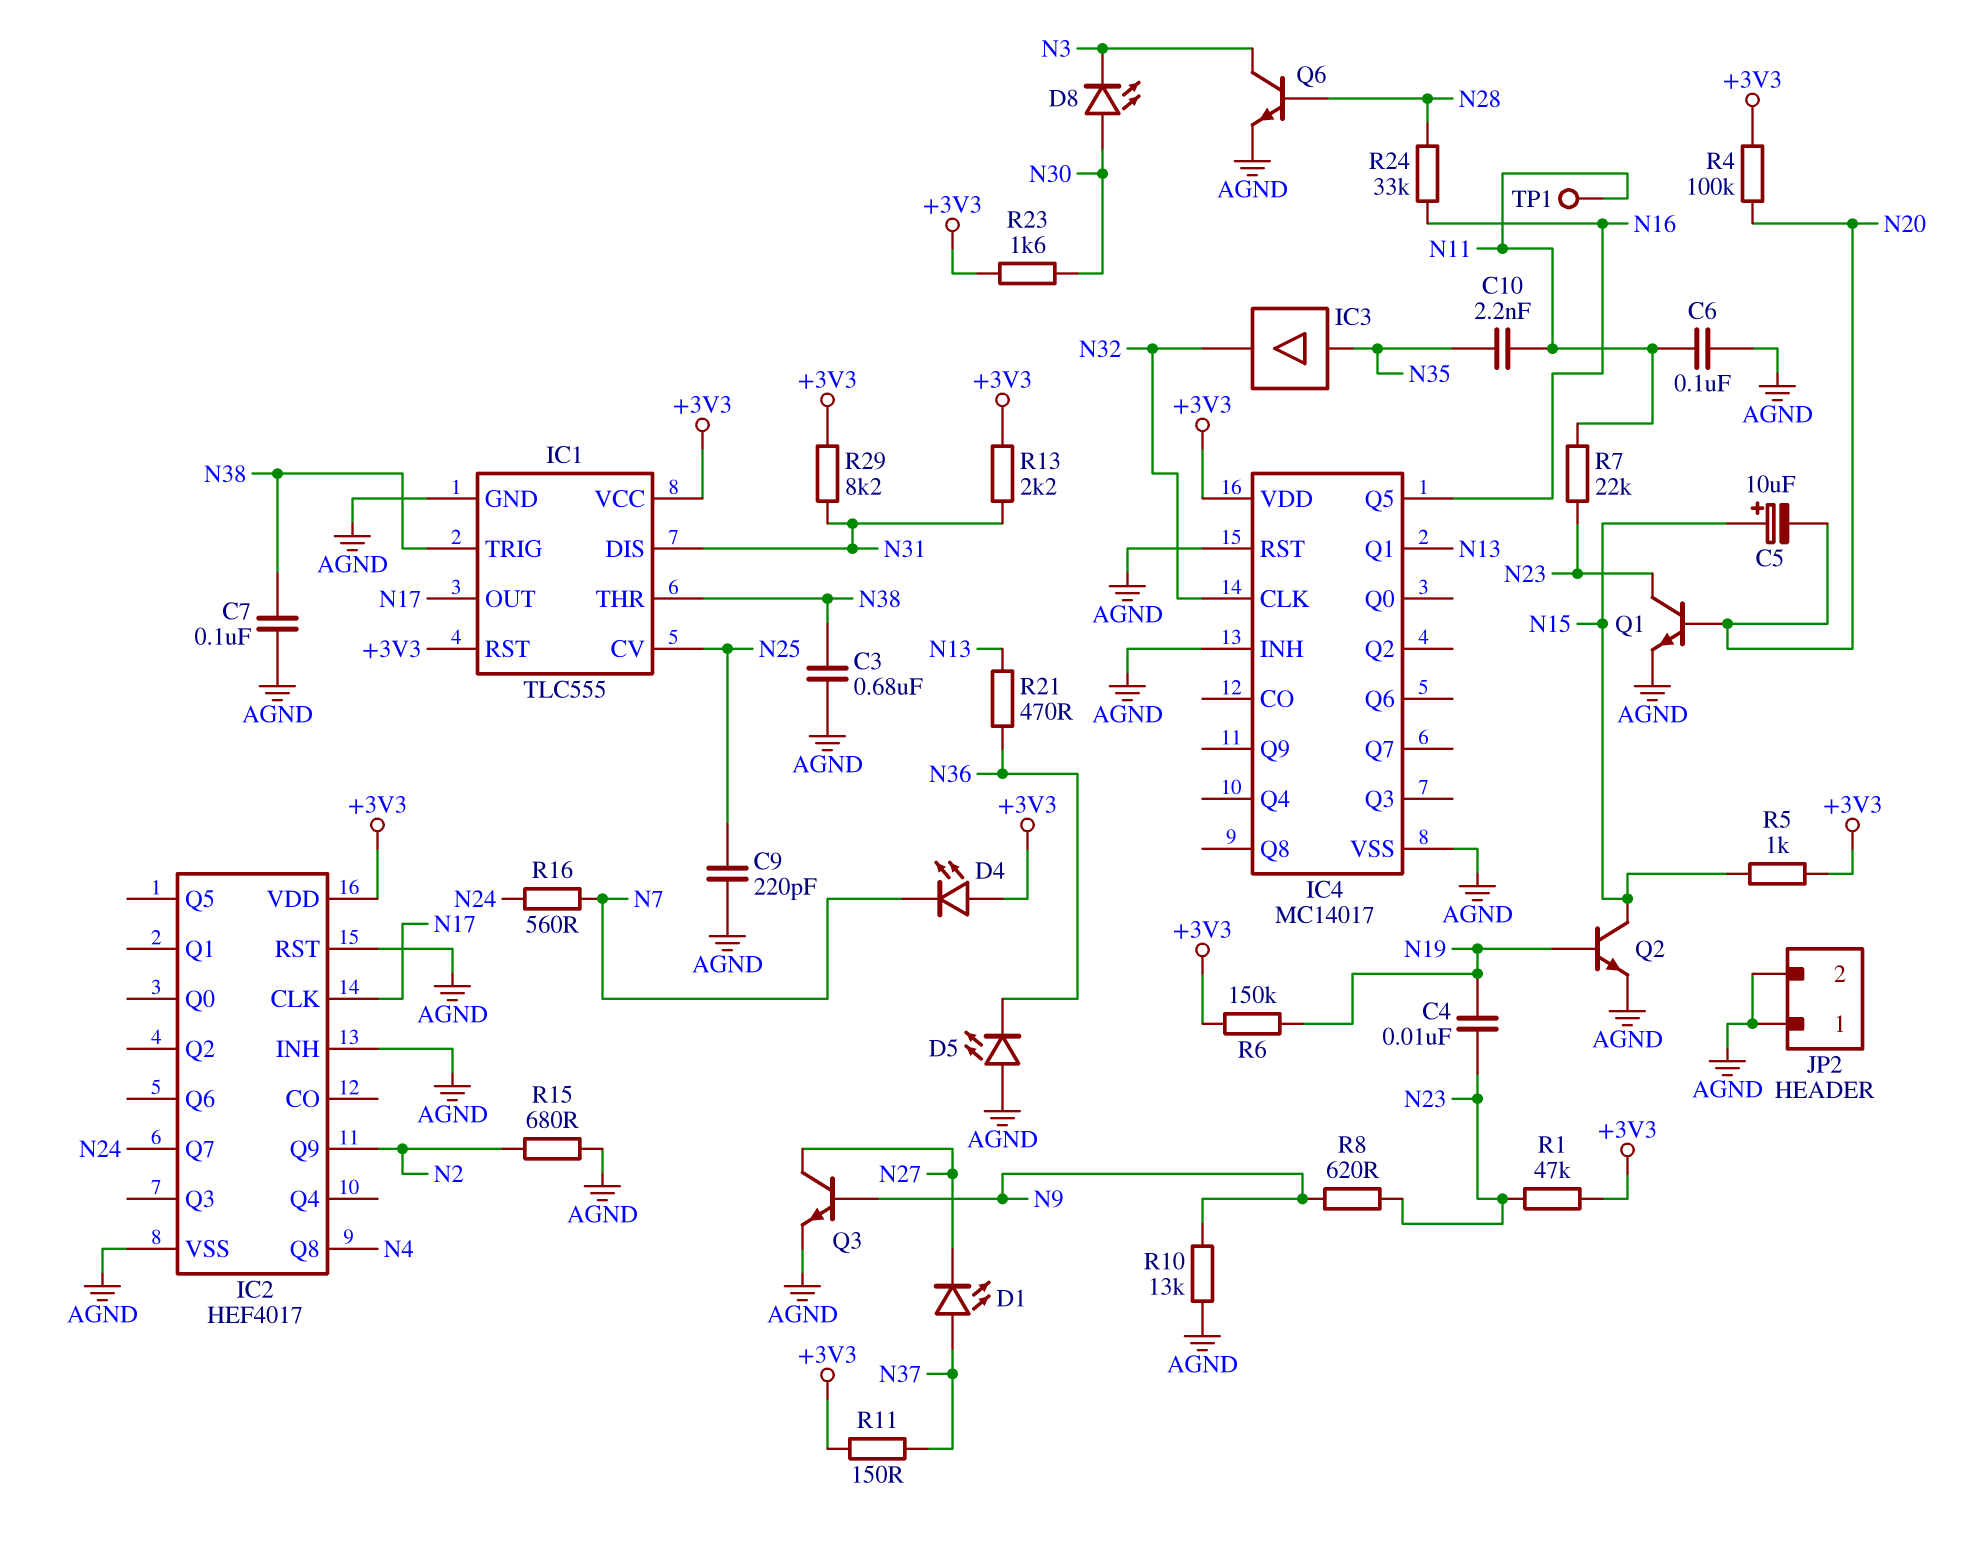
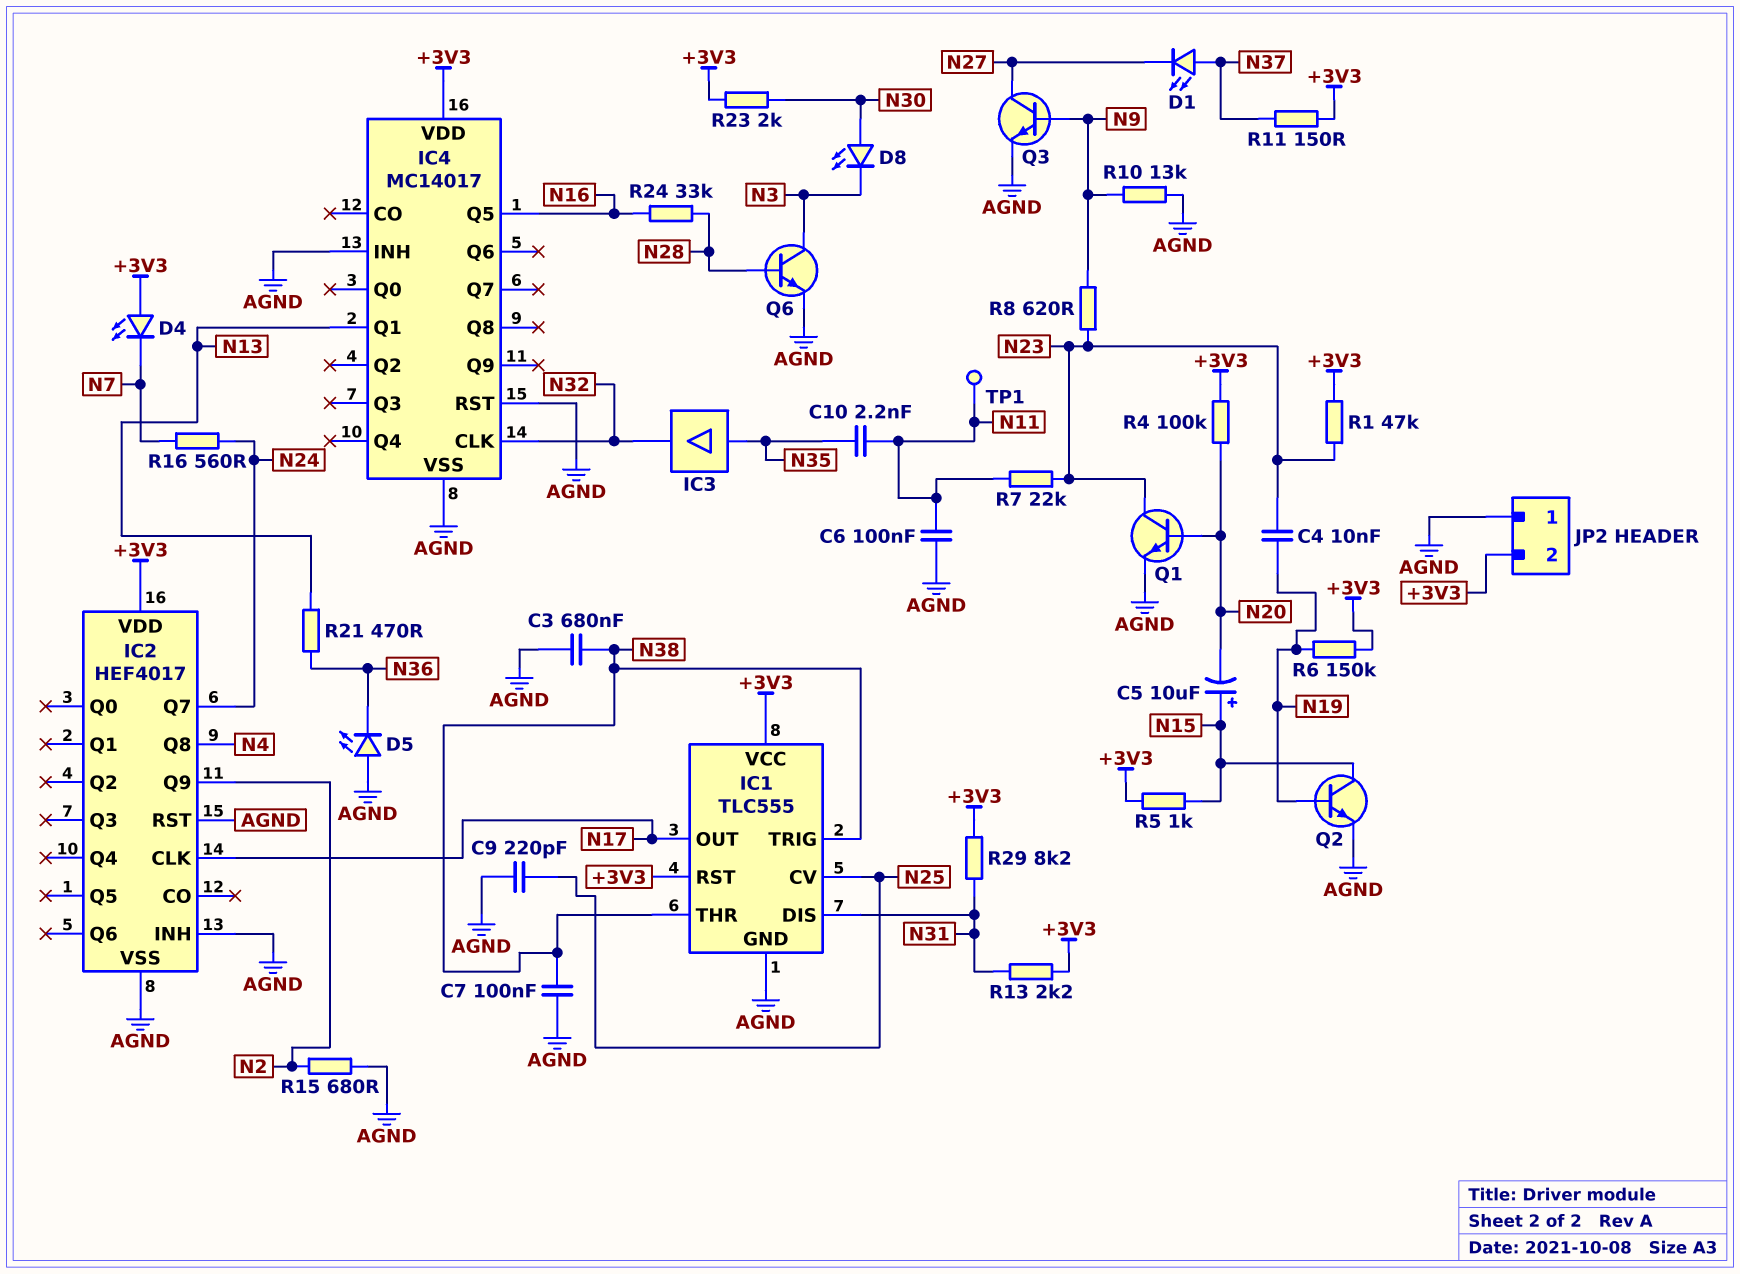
JP2 pin 2: AGND -> +3V3
R23: 1.6k (+3V3, N30) -> 2k (+3V3, N30)

